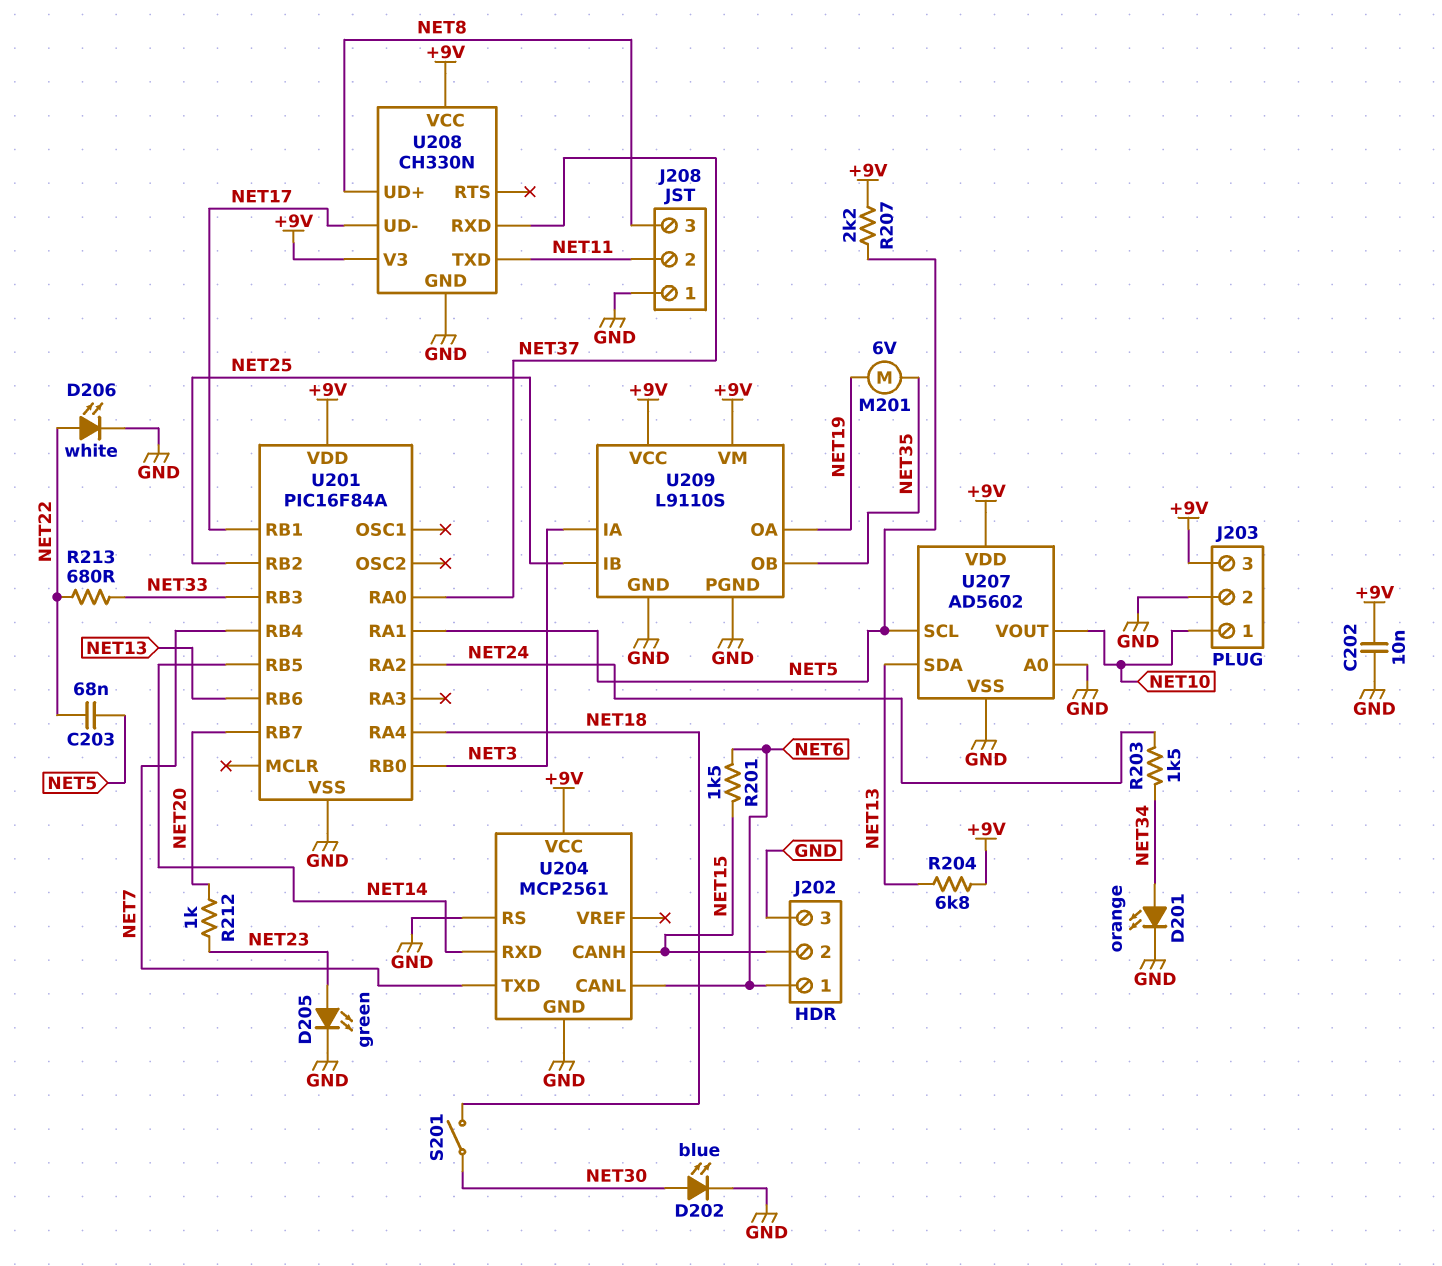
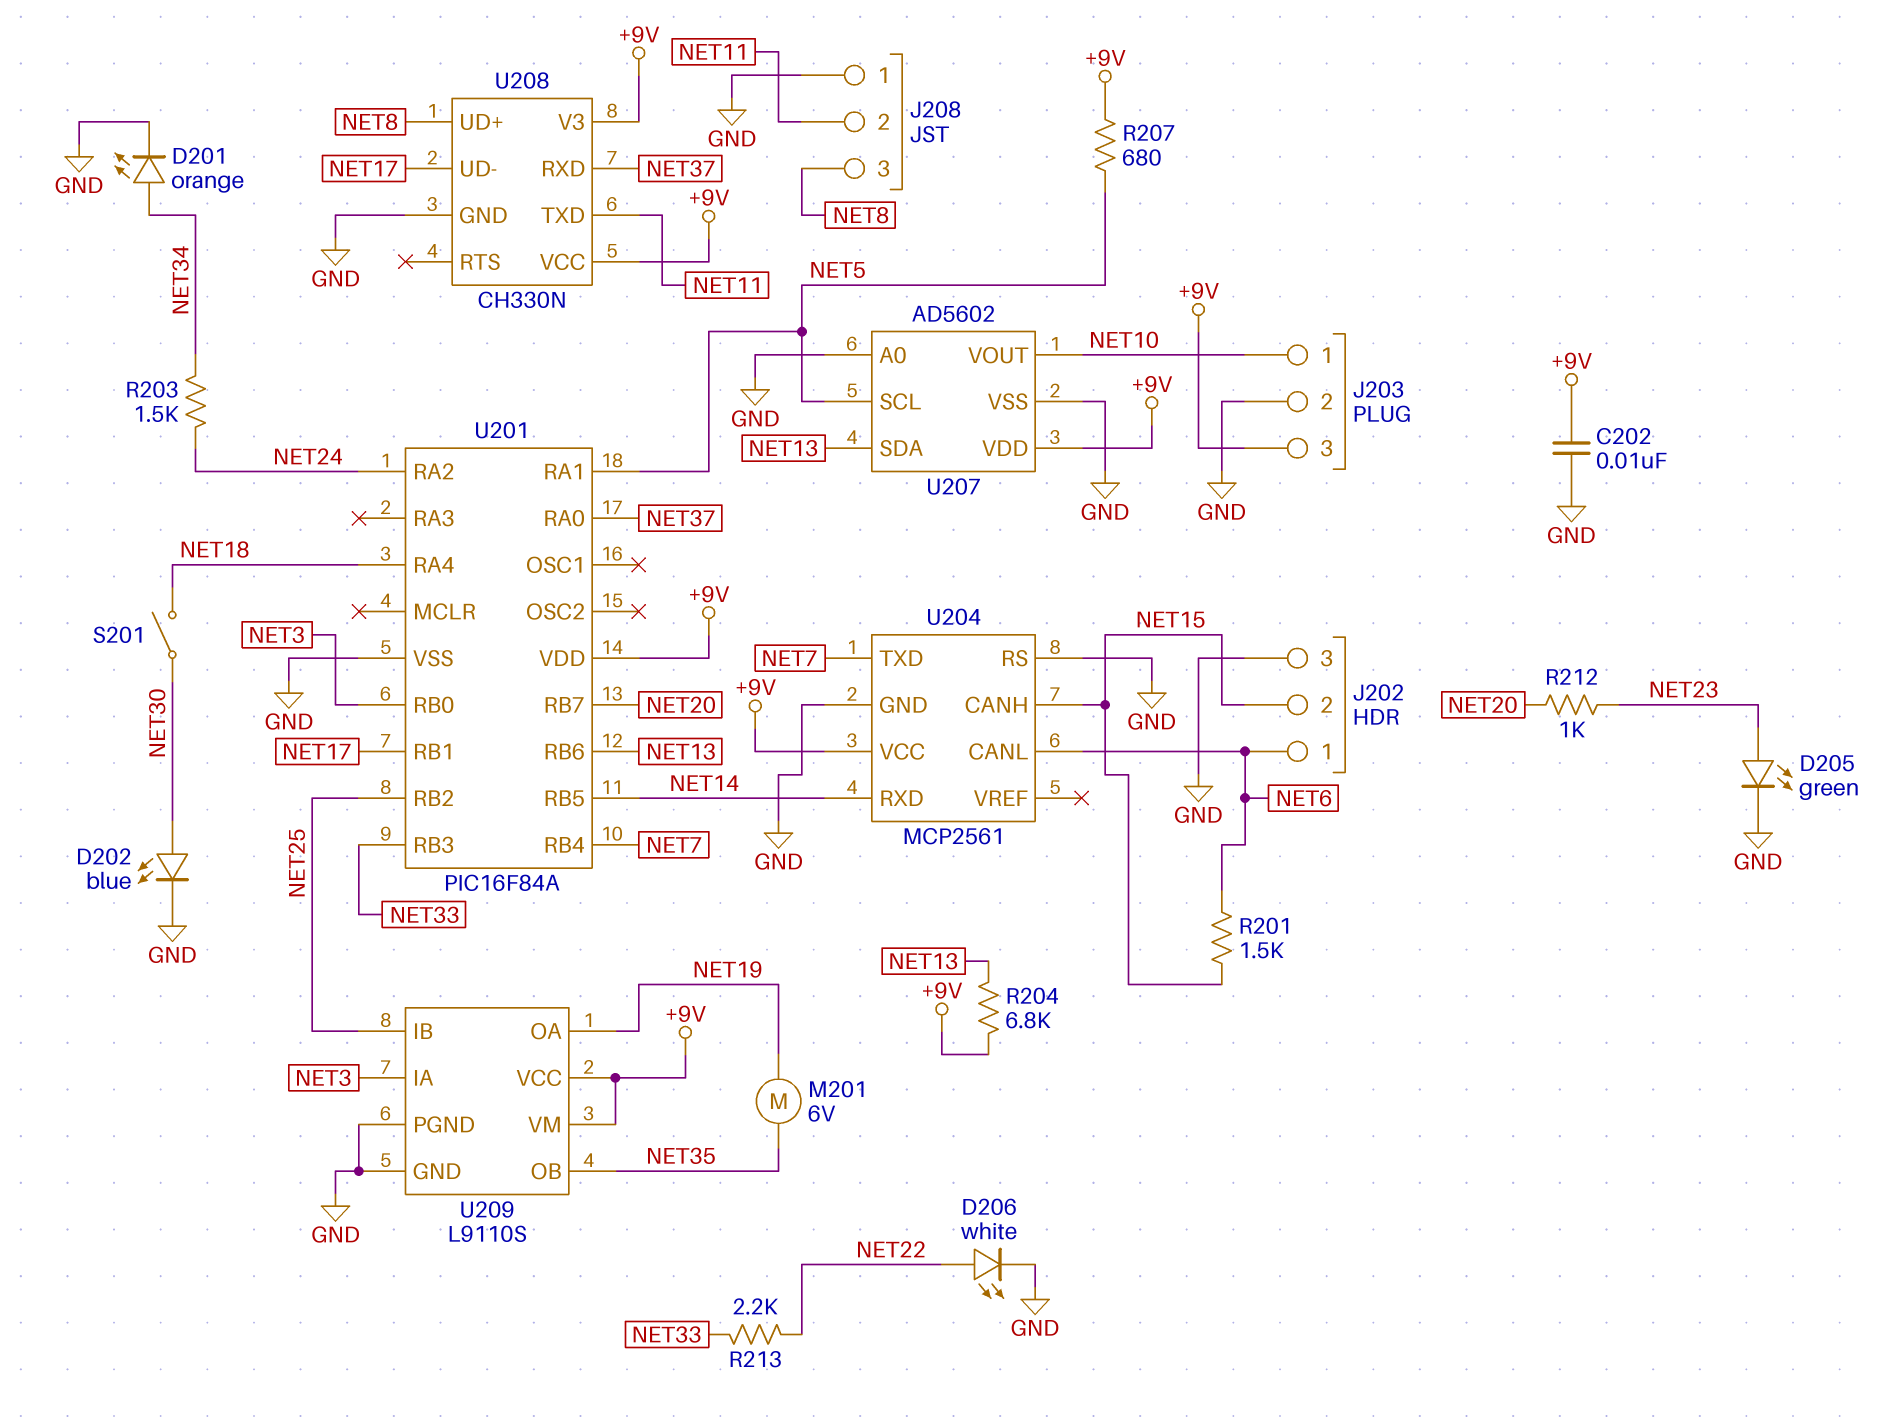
C203: 68nF (NET5, NET22) -> none
R207: 2.2k (+9V, NET5) -> 680 (+9V, NET5)
R213: 680 (NET22, NET33) -> 2.2k (NET22, NET33)

